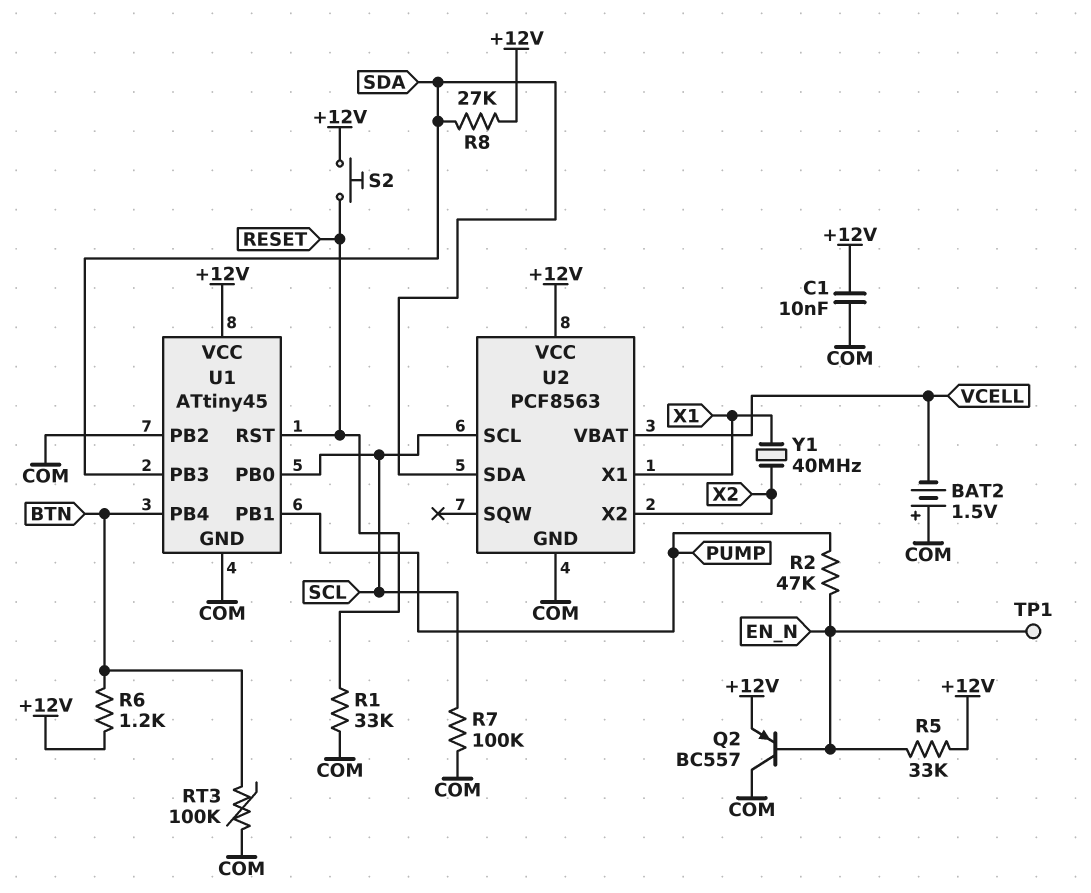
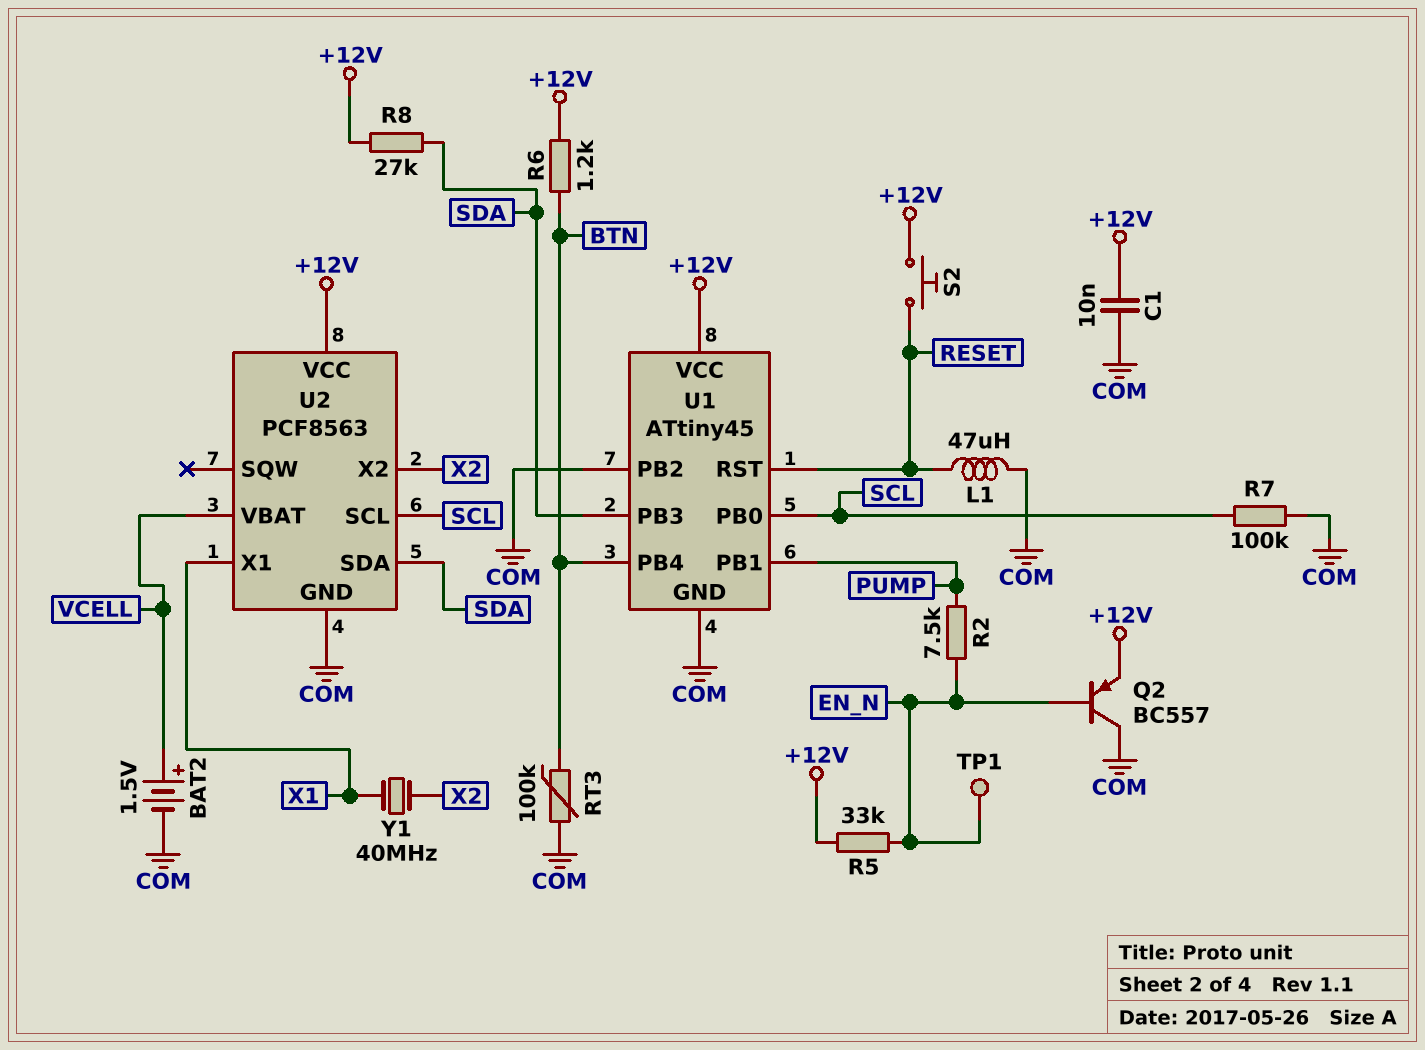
BAT2: 1.5V (plus COM, minus VCELL) -> 1.5V (plus VCELL, minus COM)
L1: none -> 47uH (COM, RESET)
R1: 33k (COM, RESET) -> none
R2: 47k (EN_N, PUMP) -> 7.5k (EN_N, PUMP)

